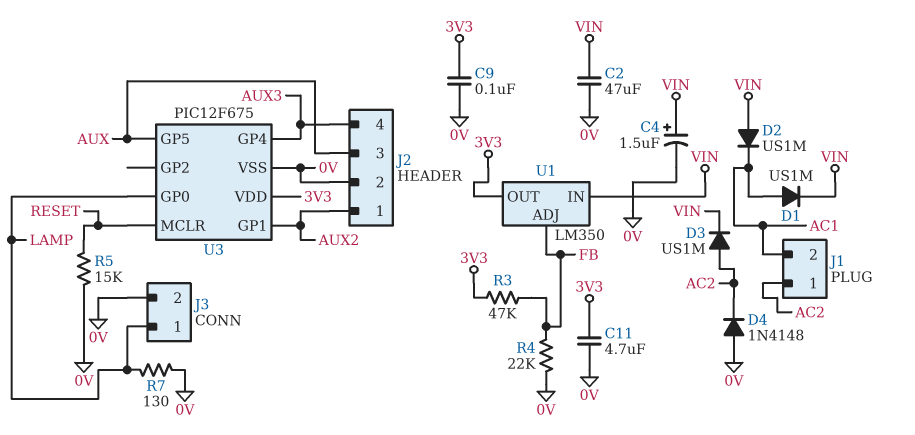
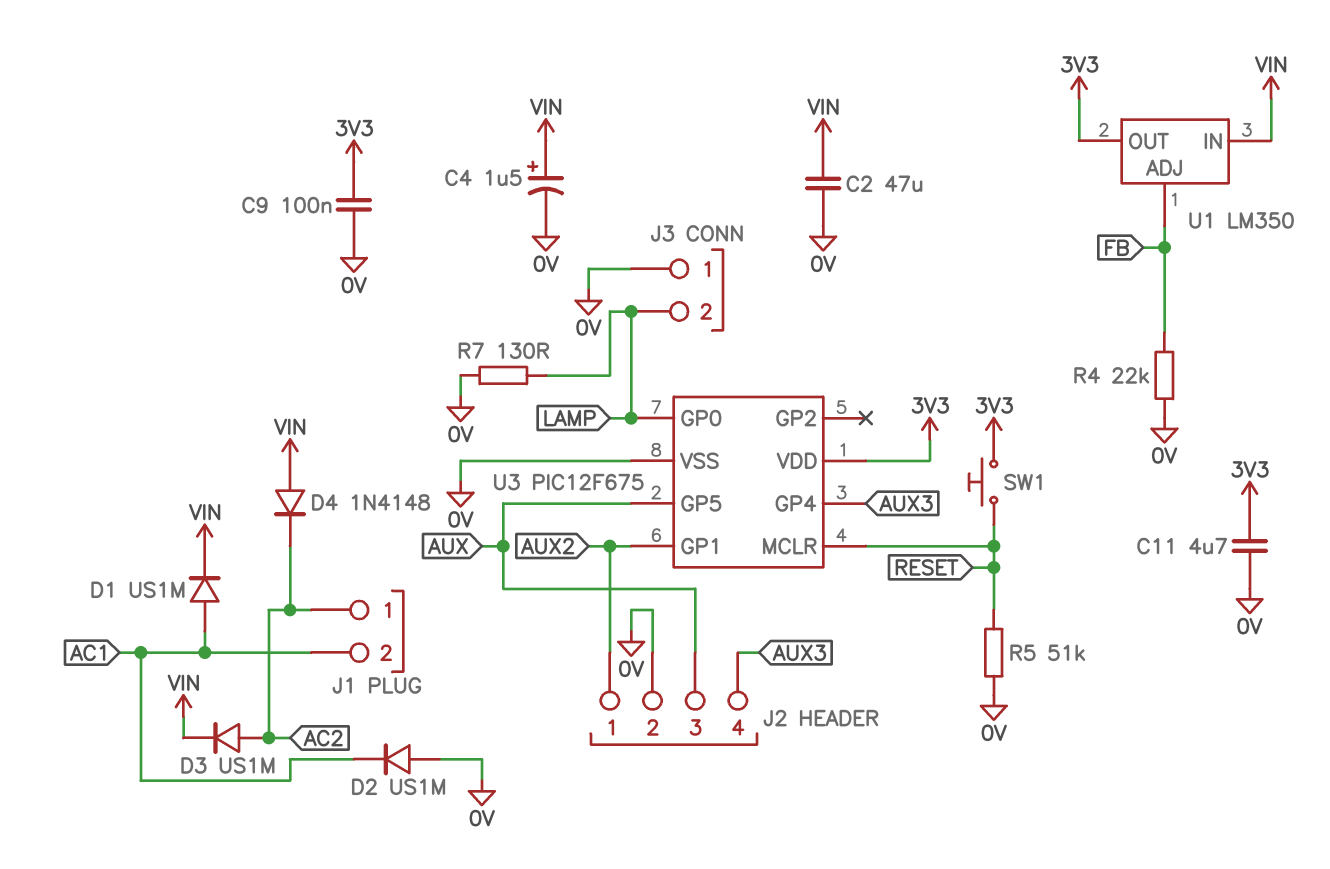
D2: diode US1M (A VIN, K AC1) -> diode US1M (A 0V, K AC1)
D4: diode 1N4148 (A 0V, K AC2) -> diode 1N4148 (A VIN, K AC2)
J3 pin 1: LAMP -> 0V
J3 pin 2: 0V -> LAMP
R3: 47k (3V3, FB) -> none
R5: 15k (0V, RESET) -> 51k (0V, RESET)
SW1: none -> button (3V3, RESET)

